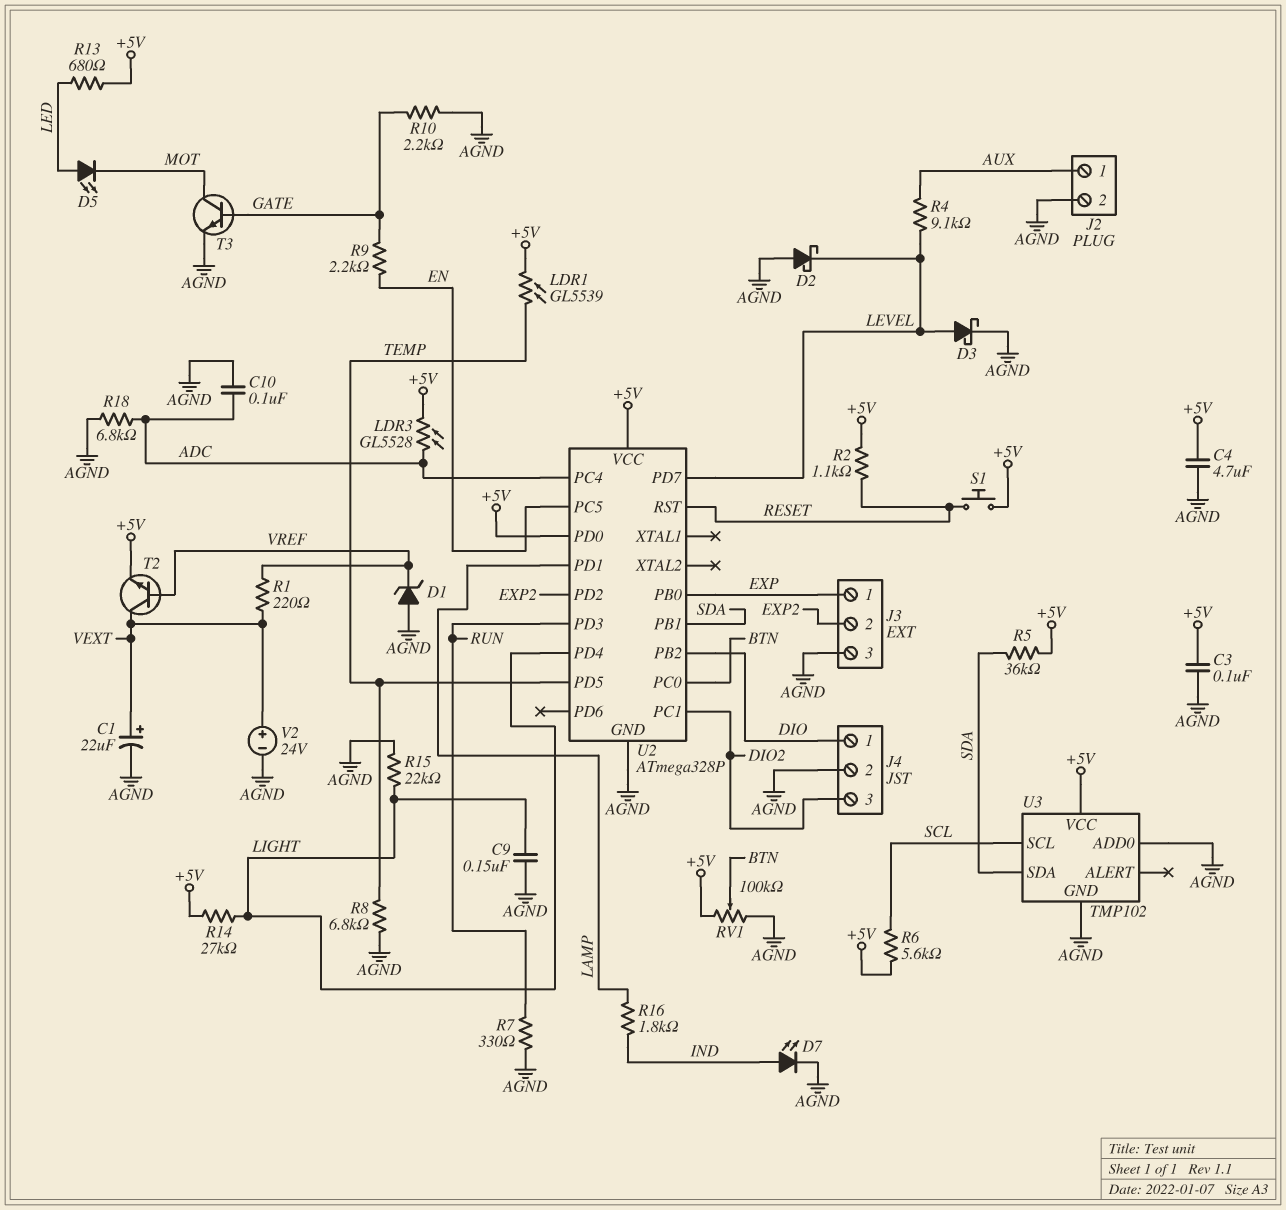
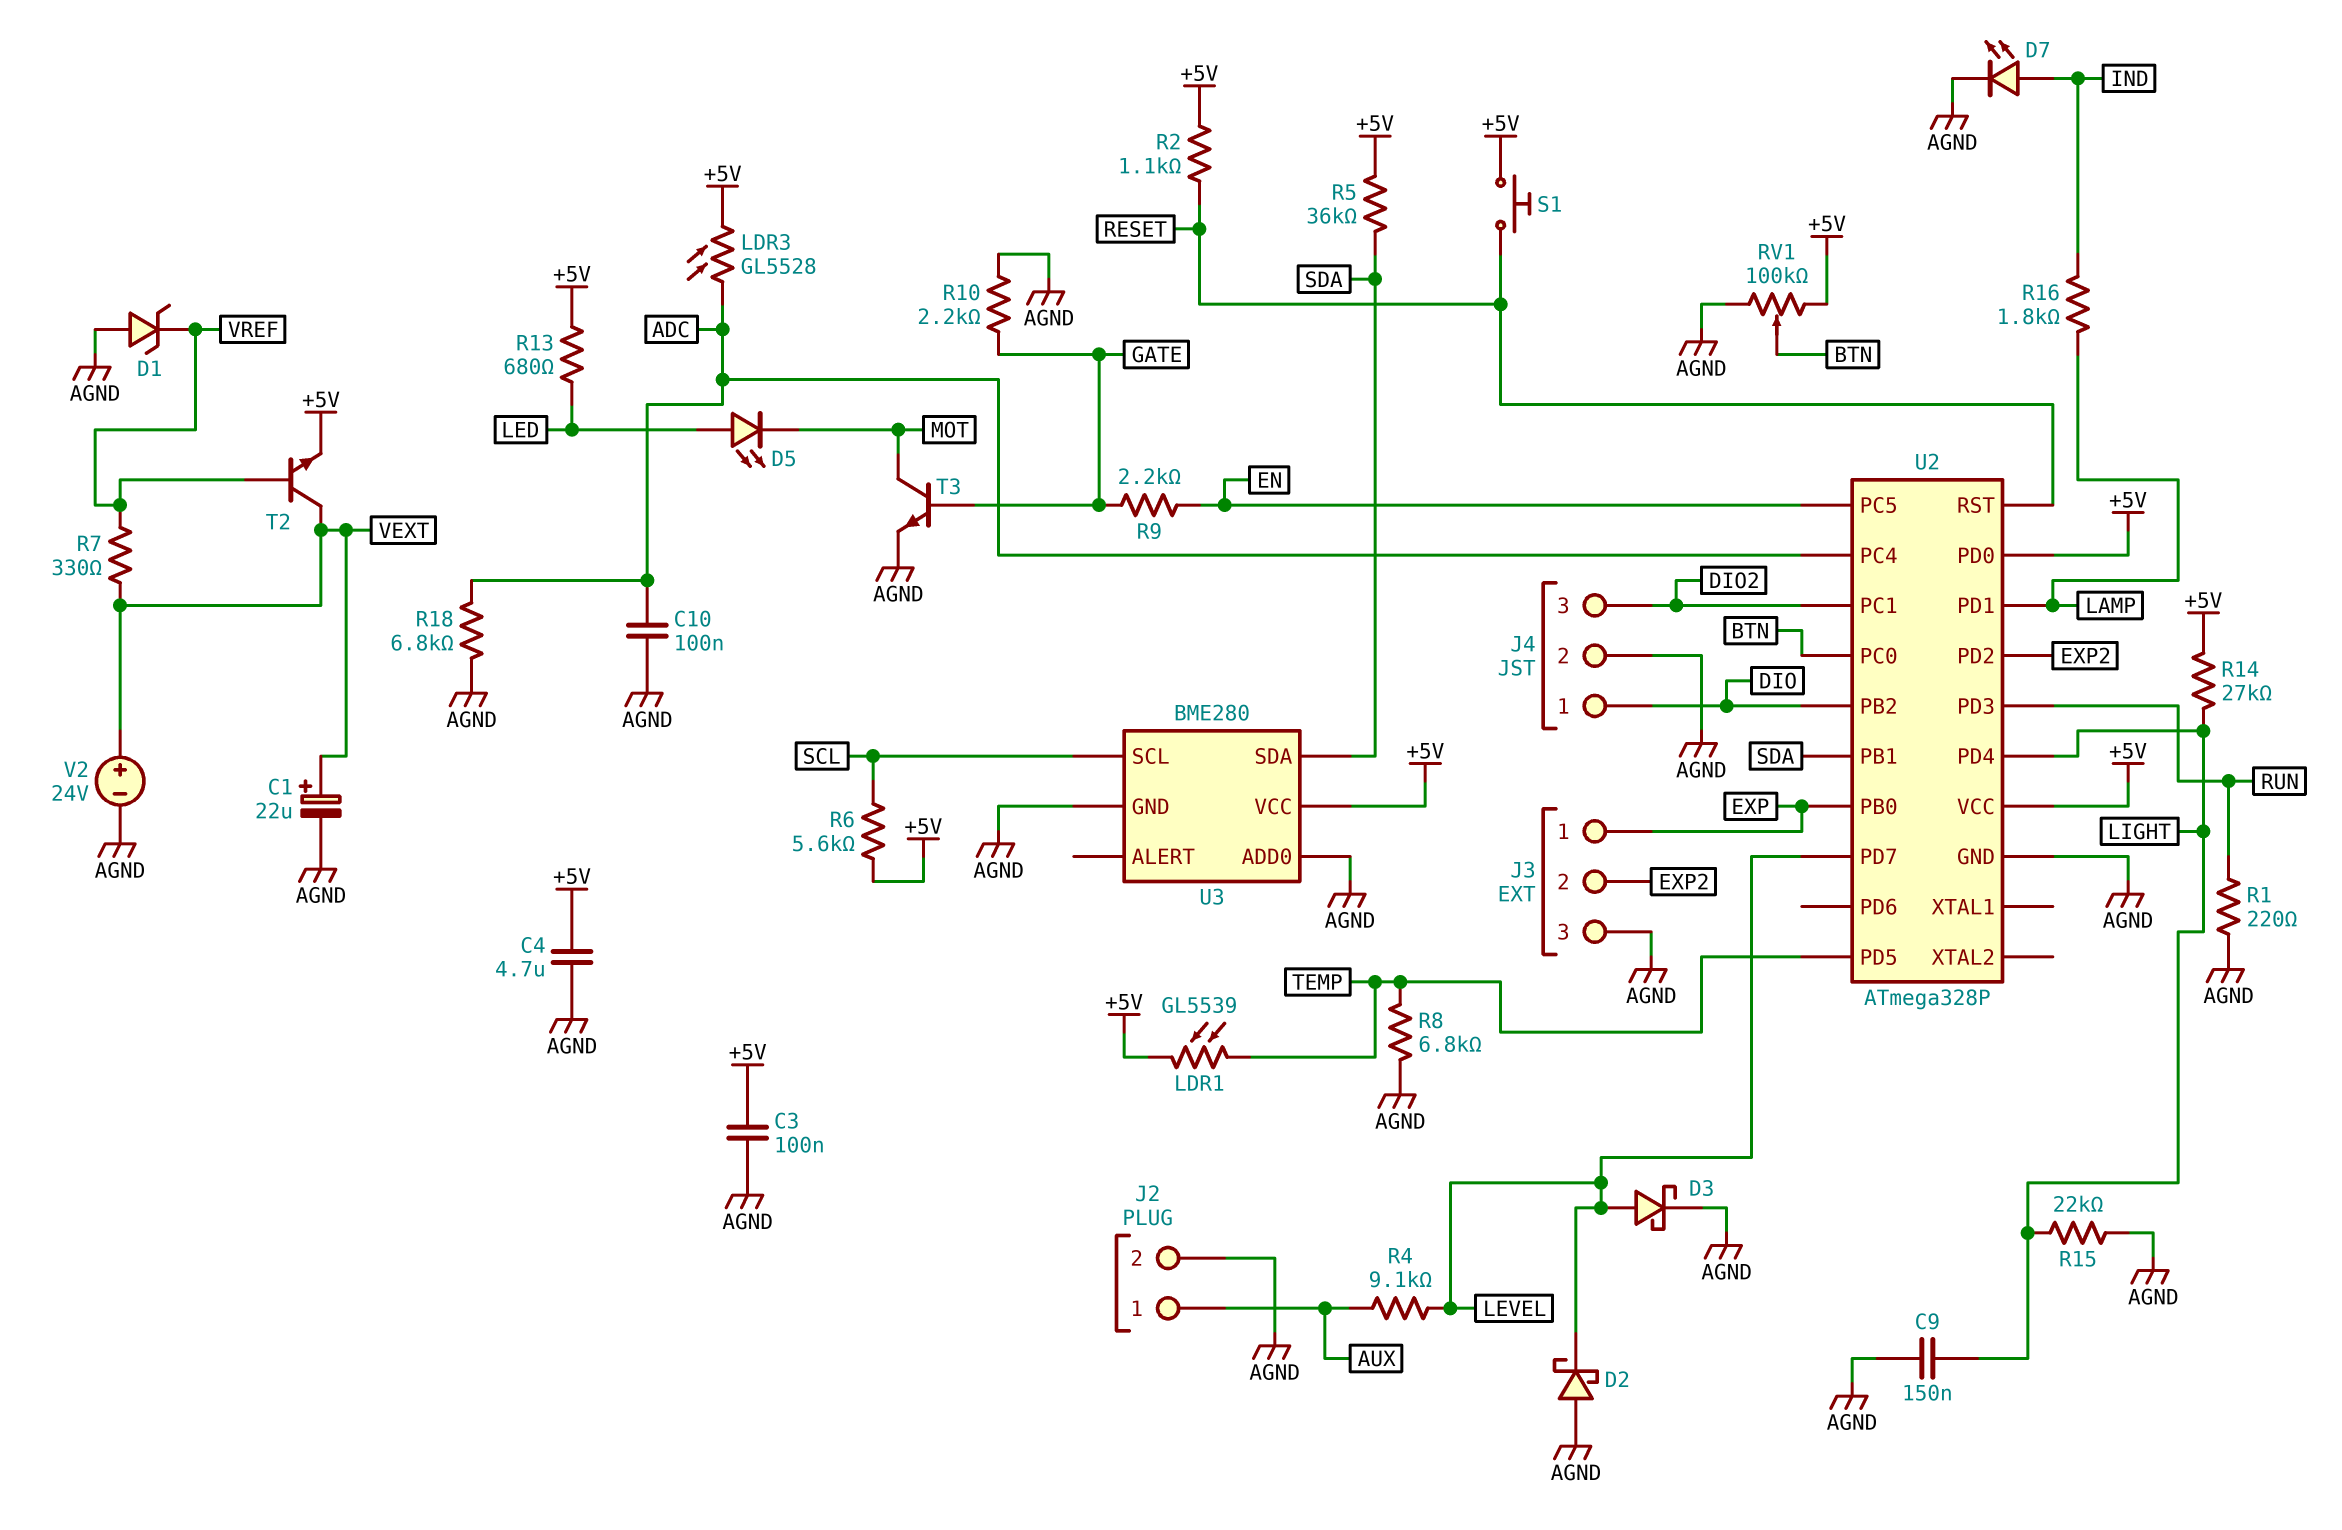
R1: 220 (VEXT, VREF) -> 220 (AGND, RUN)
R7: 330 (AGND, RUN) -> 330 (VEXT, VREF)
U3: TMP102 -> BME280

